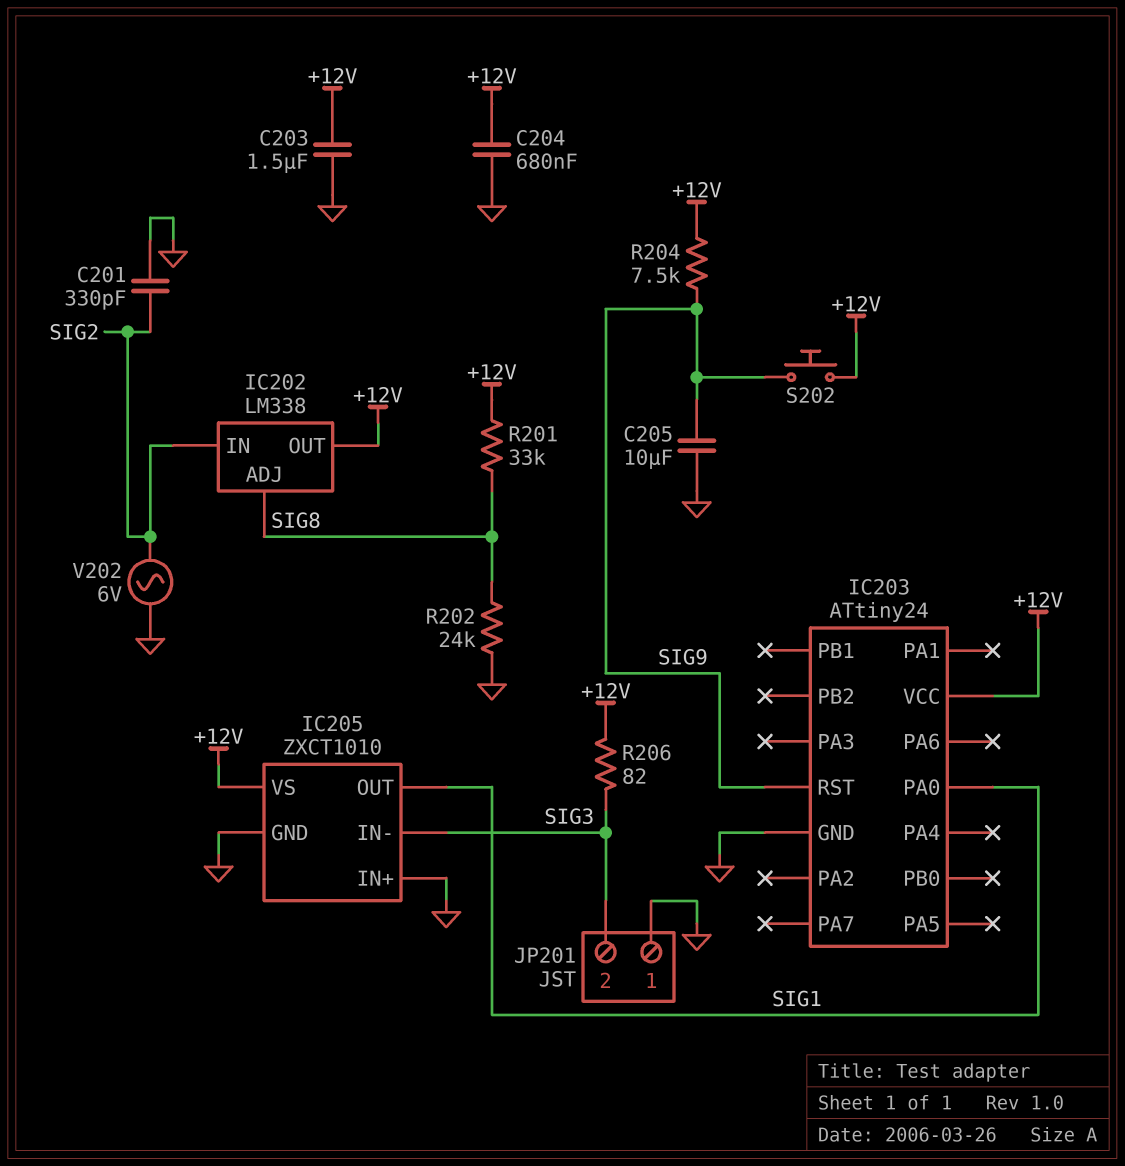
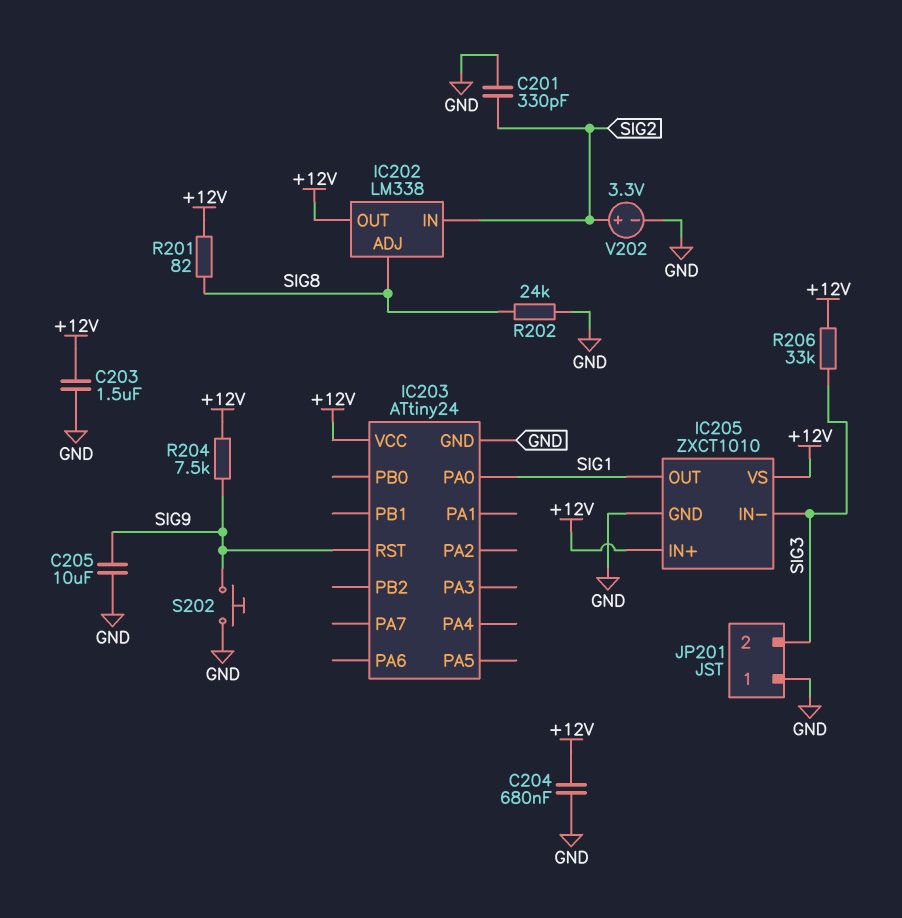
IC205 pin IN+: GND -> +12V
R201: 33k (+12V, SIG8) -> 82 (+12V, SIG8)
R206: 82 (+12V, SIG3) -> 33k (+12V, SIG3)
S202: button (+12V, SIG9) -> button (GND, SIG9)
V202: AC 6V (GND, SIG2) -> 3.3V (plus SIG2, minus GND)

